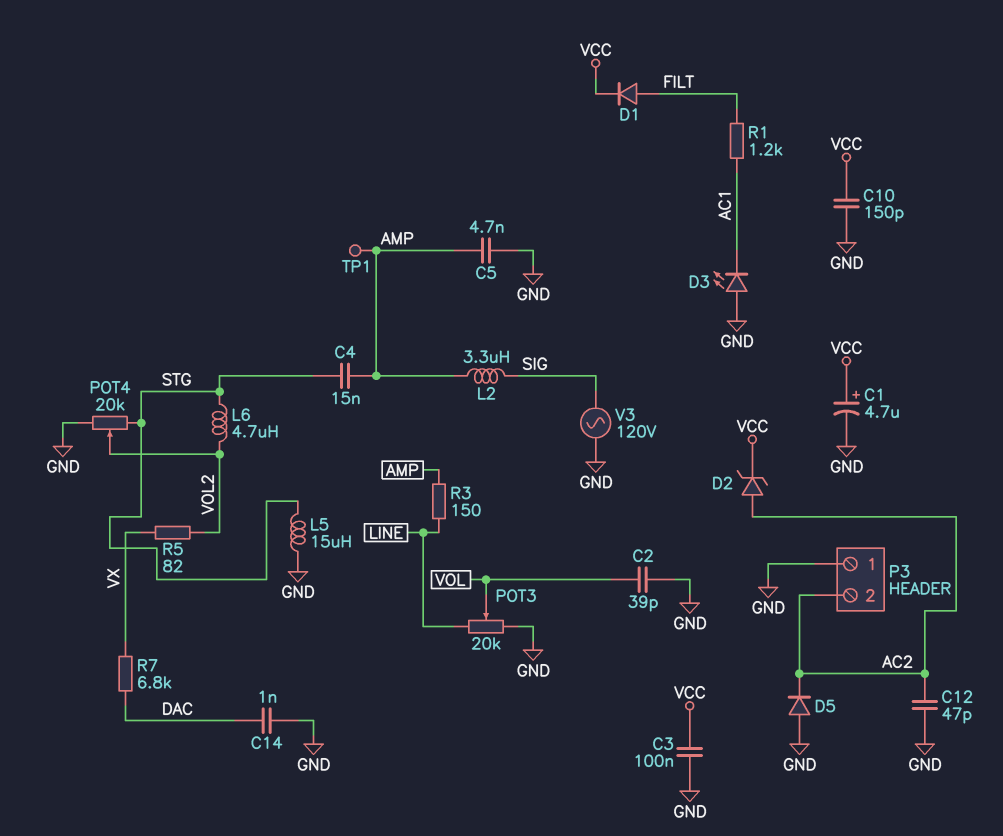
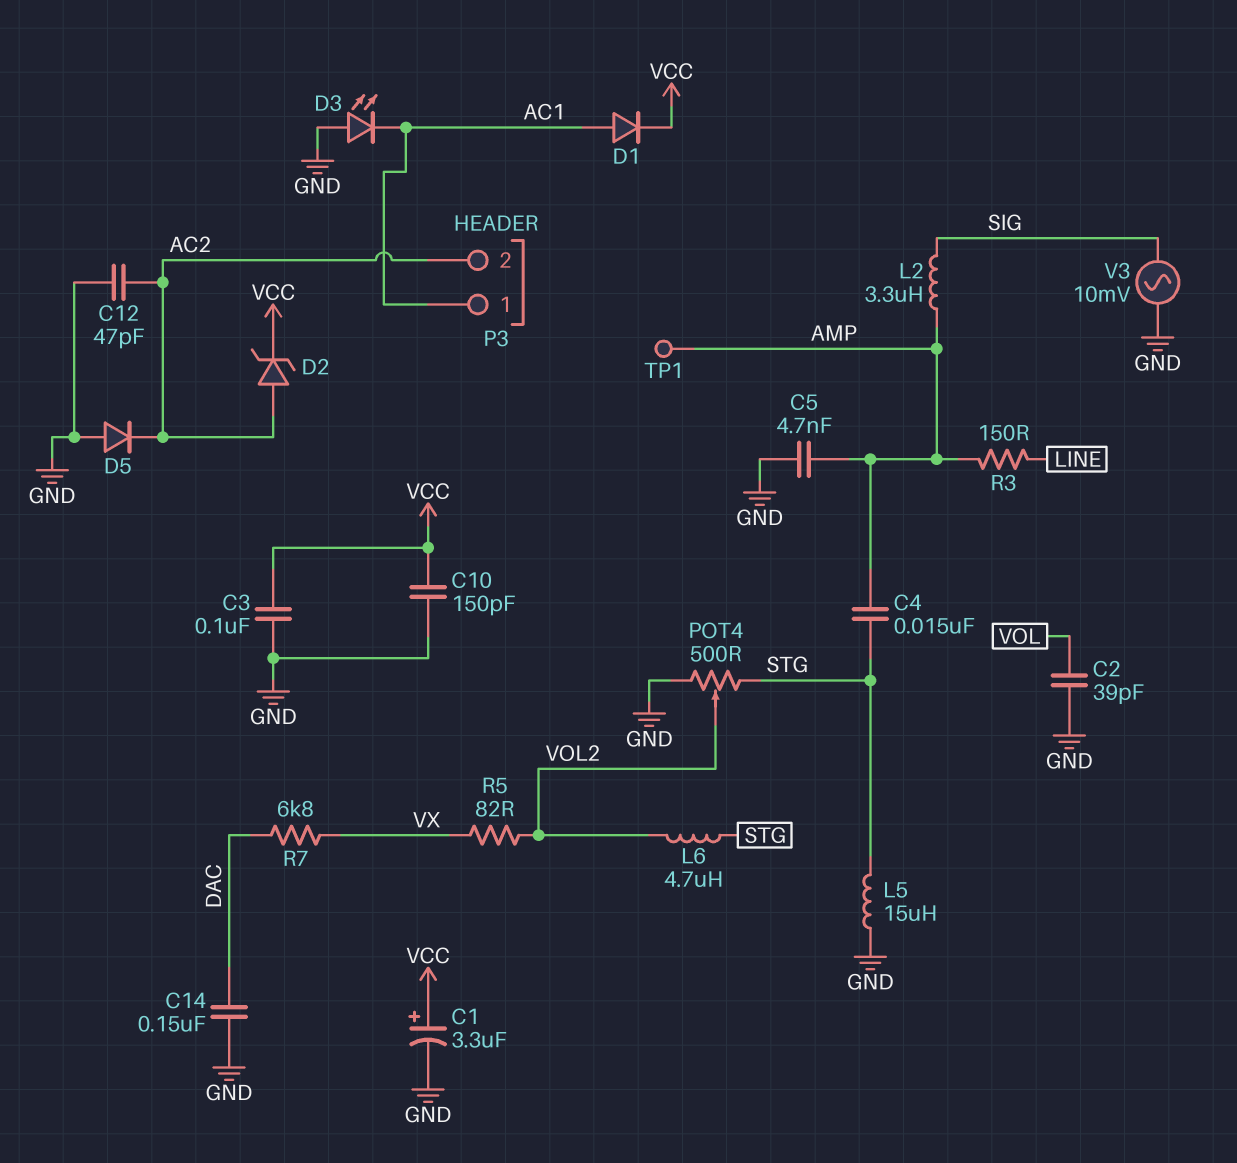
C1: 4.7uF (plus VCC, minus GND) -> 3.3uF (plus VCC, minus GND)
C14: 1nF (DAC, GND) -> 150nF (DAC, GND)
D1: diode (A FILT, K VCC) -> diode (A AC1, K VCC)
P3 pin 1: GND -> AC1
POT3: 20k (GND, LINE, wiper VOL) -> none
POT4: 20k (GND, STG, wiper VOL2) -> 500 (GND, STG, wiper VOL2)
R1: 1.2k (AC1, FILT) -> none
V3: AC 120V (GND, SIG) -> AC 10mV (GND, SIG)

